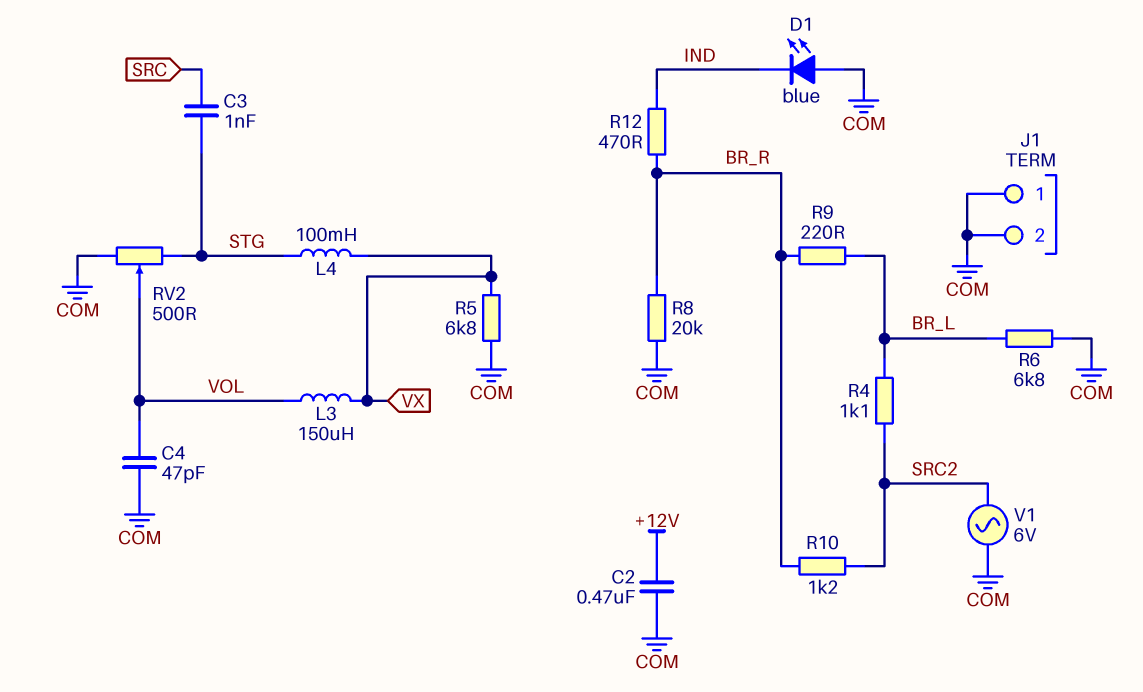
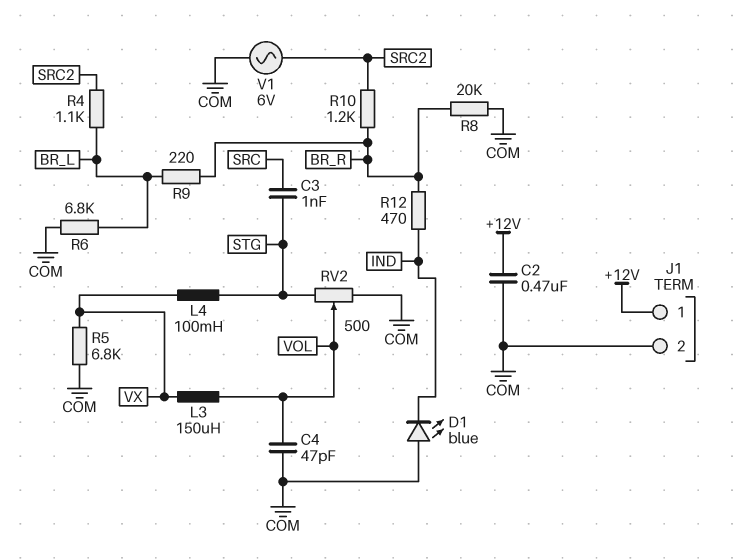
J1 pin 1: COM -> +12V

